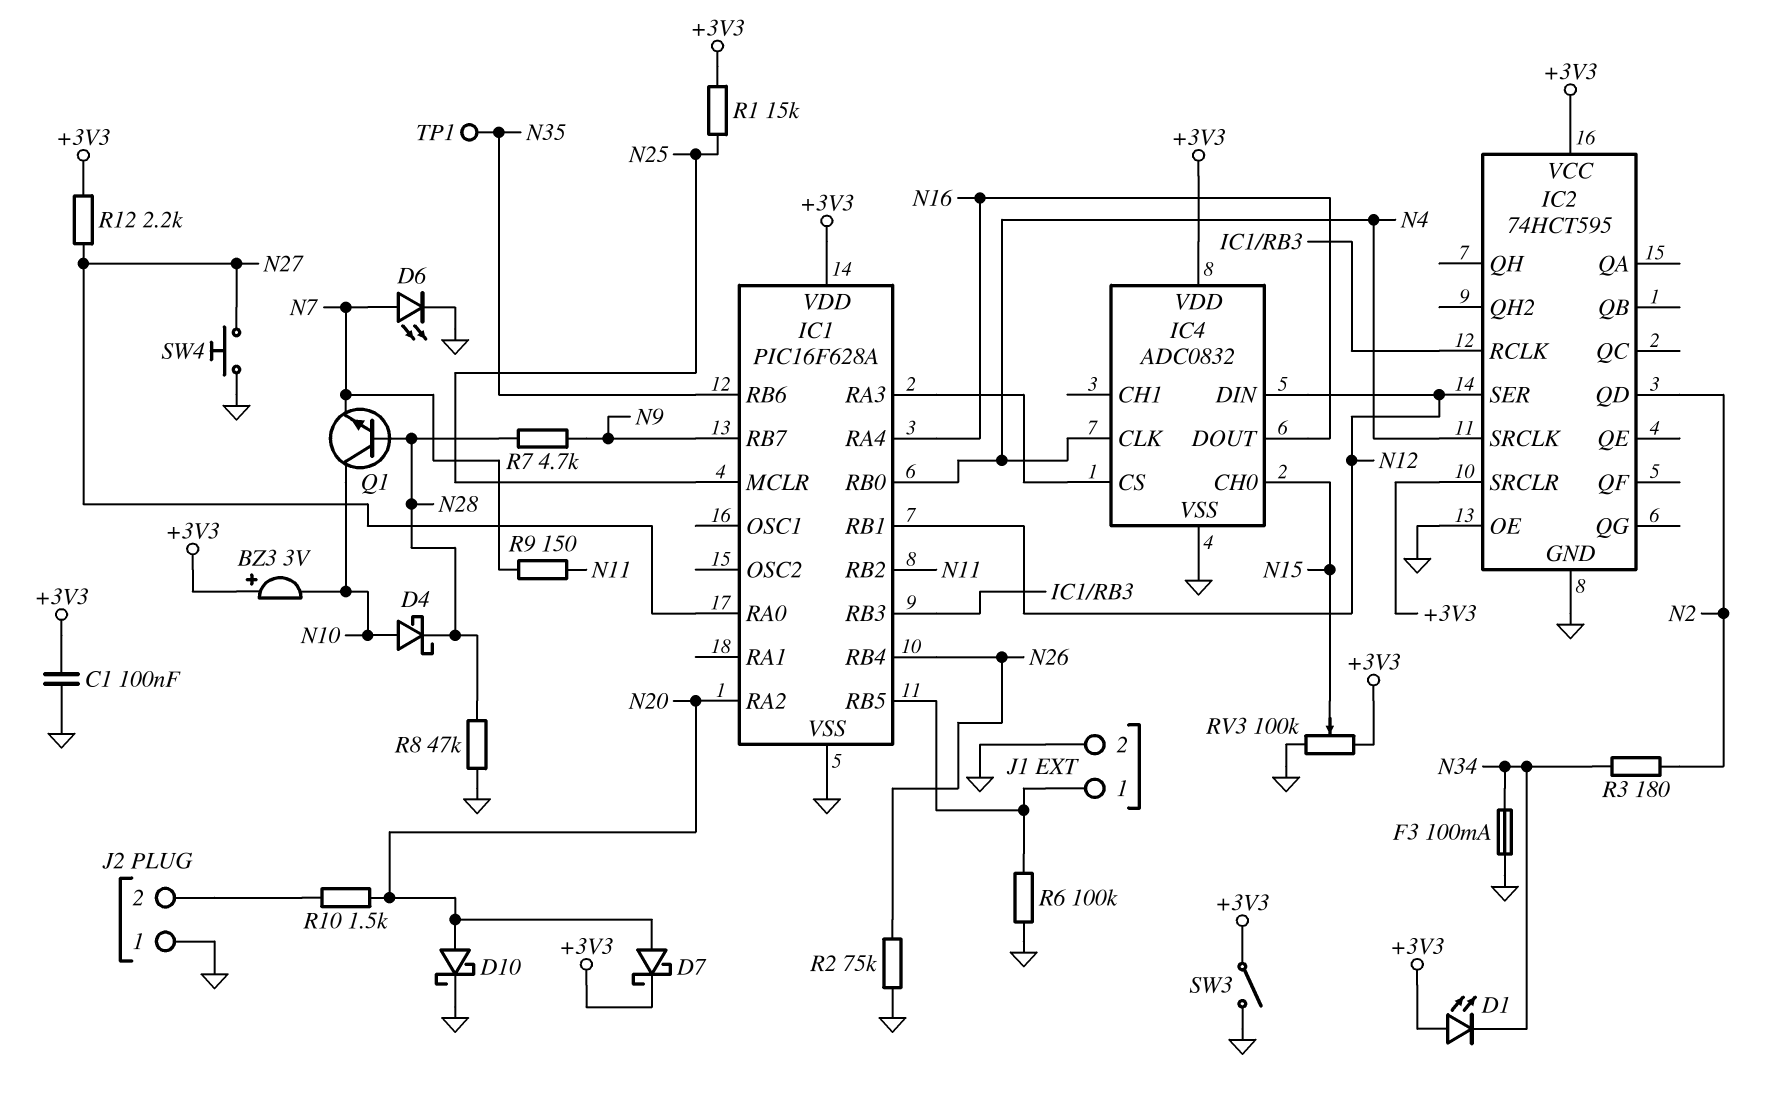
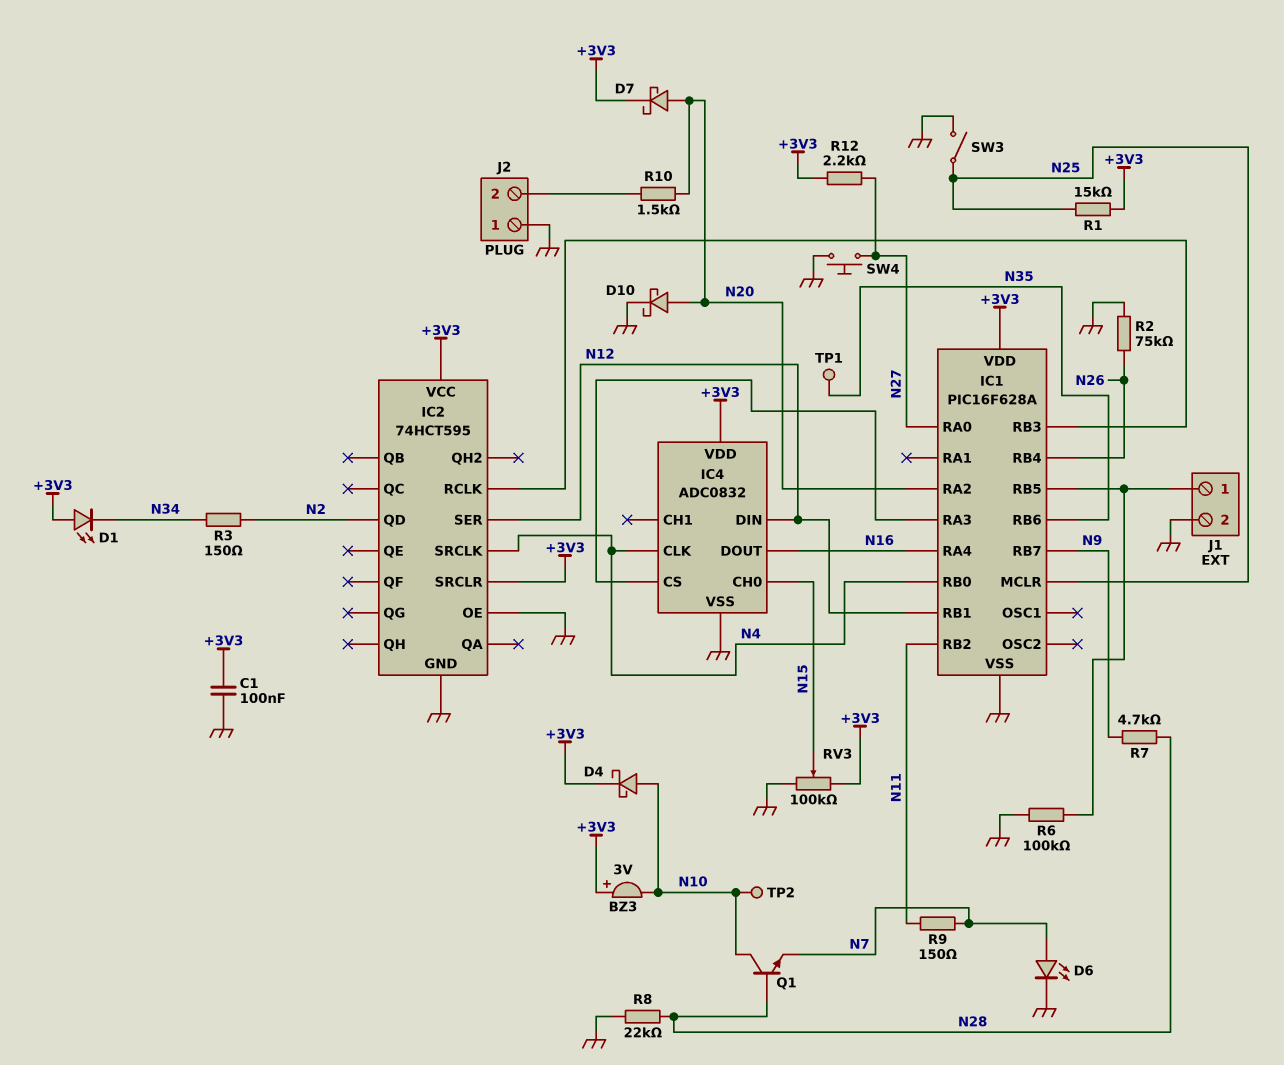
D4: schottky (A N10, K N28) -> schottky (A N10, K +3V3)
F3: 100mA (GND, N34) -> none
R3: 180 (N2, N34) -> 150 (N2, N34)
R8: 47k (GND, N28) -> 22k (GND, N28)
SW3: switch (+3V3, GND) -> switch (GND, N25)
TP2: none -> test point (N10)

